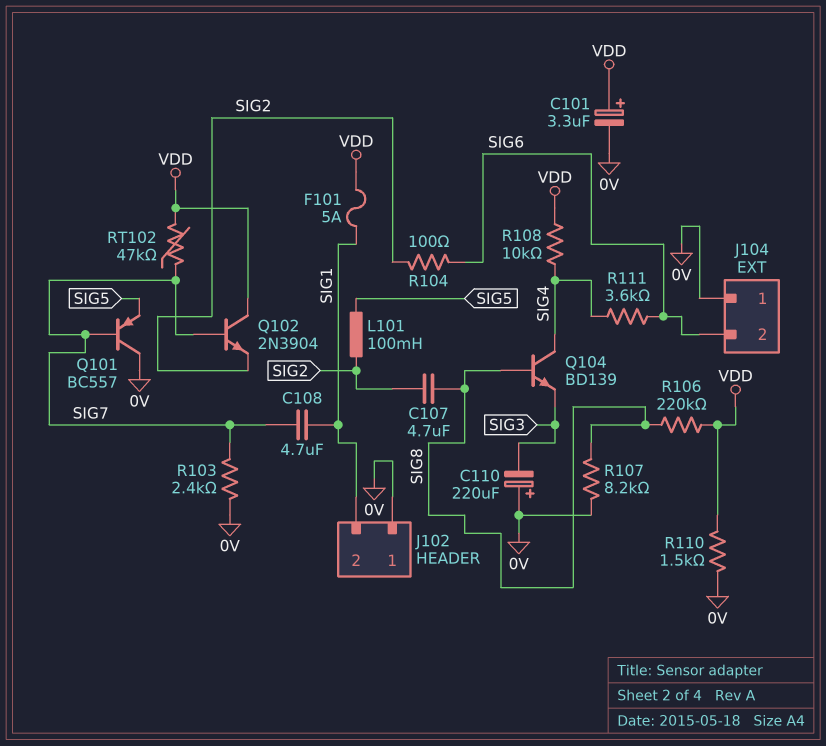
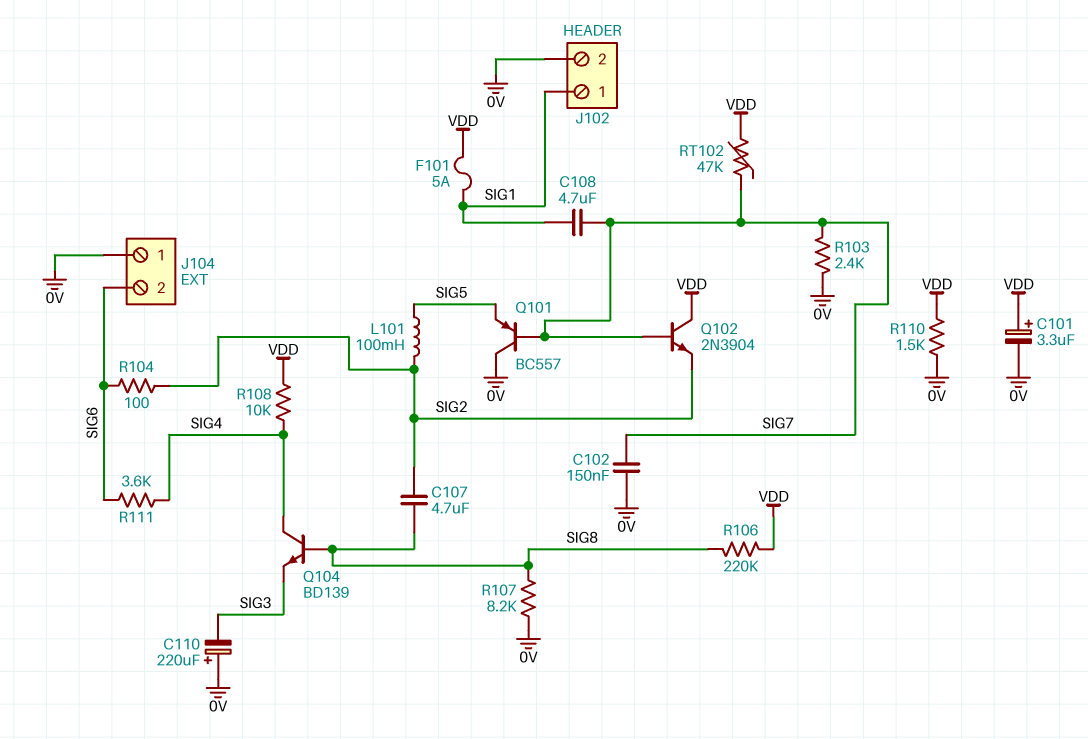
C102: none -> 150nF (0V, SIG7)
J102 pin 1: 0V -> SIG1
J102 pin 2: SIG1 -> 0V

